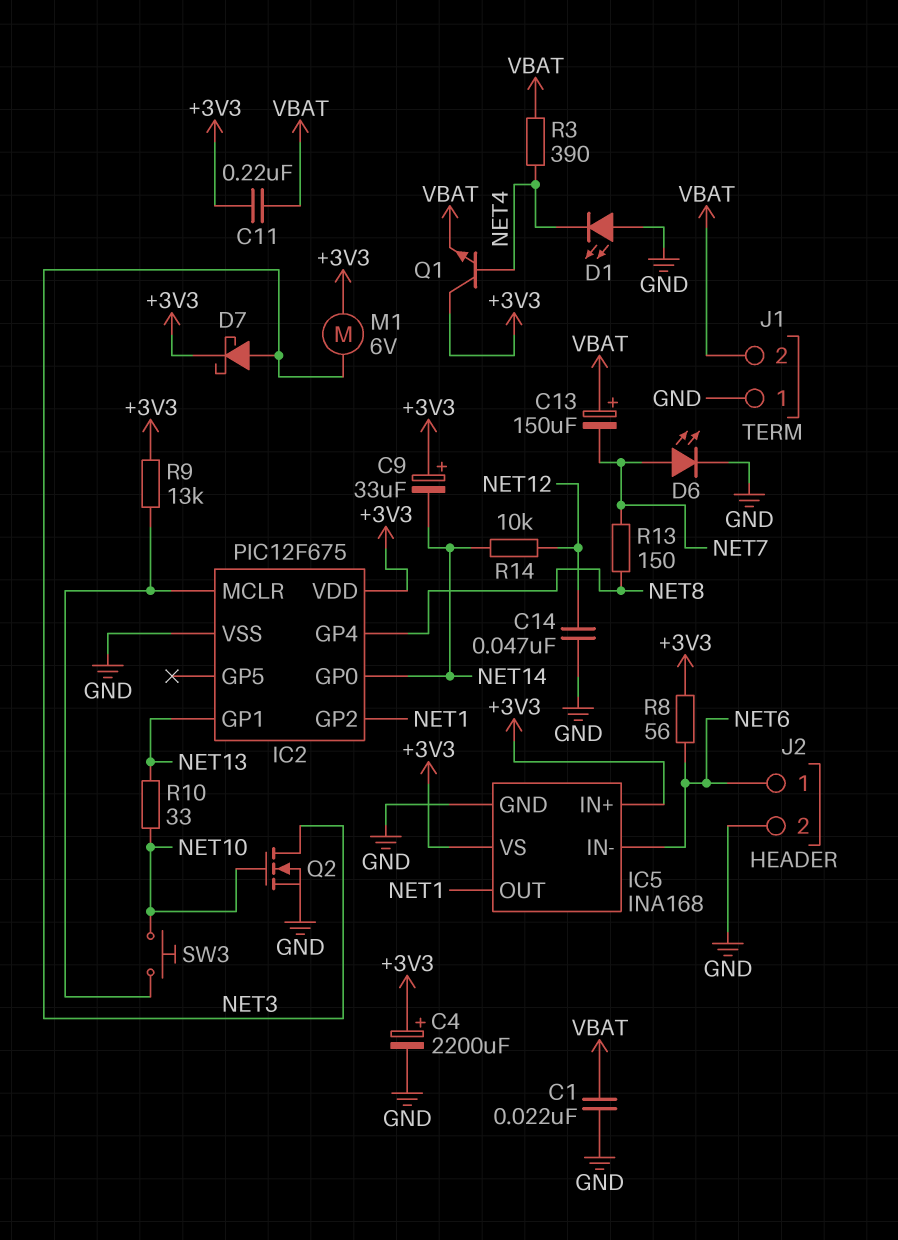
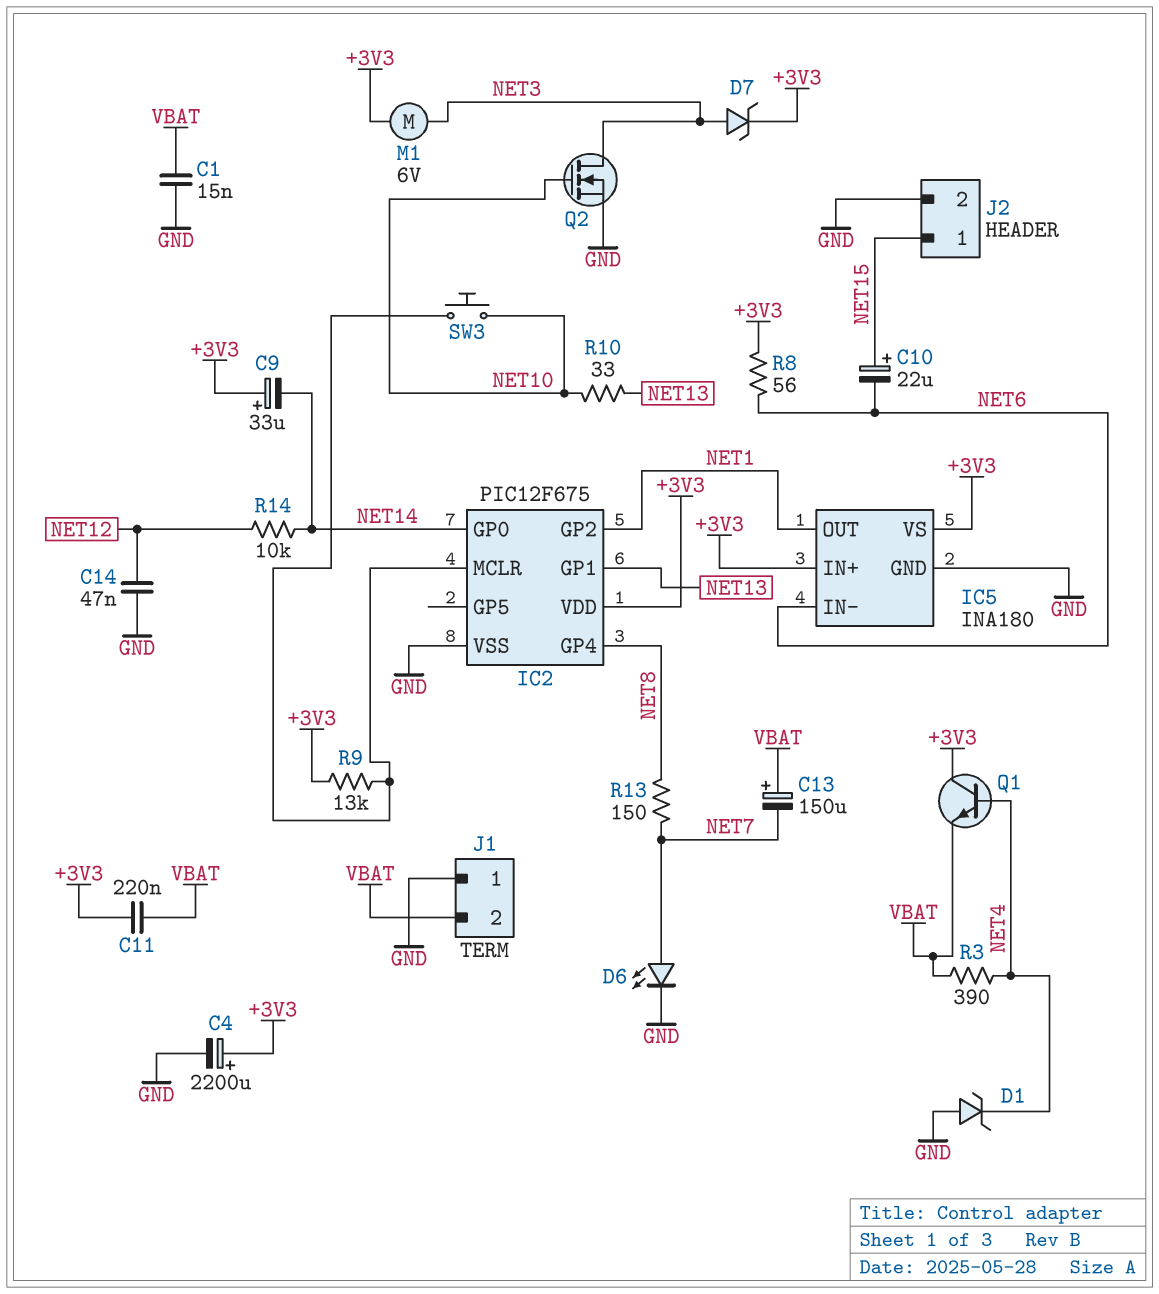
C1: 22nF (GND, VBAT) -> 15nF (GND, VBAT)
C10: none -> 22uF (plus NET15, minus NET6)
D1: LED (A GND, K NET4) -> zener (A GND, K NET4)
D7: schottky (A NET3, K +3V3) -> zener (A NET3, K +3V3)
IC5: INA168 -> INA180
J2 pin 1: NET6 -> NET15

